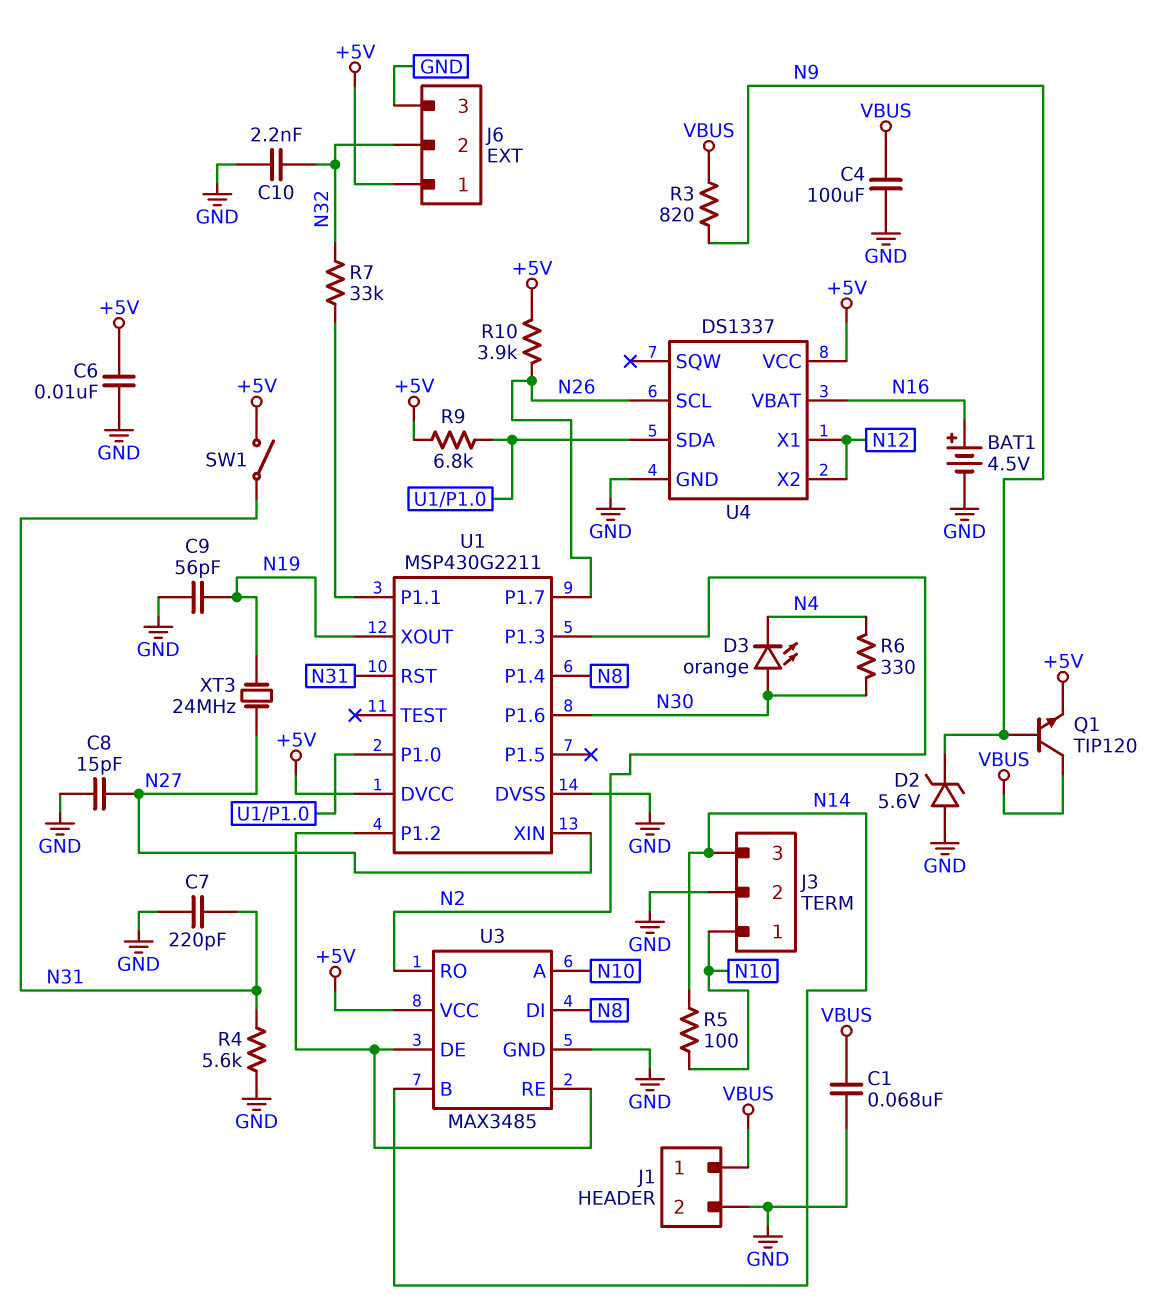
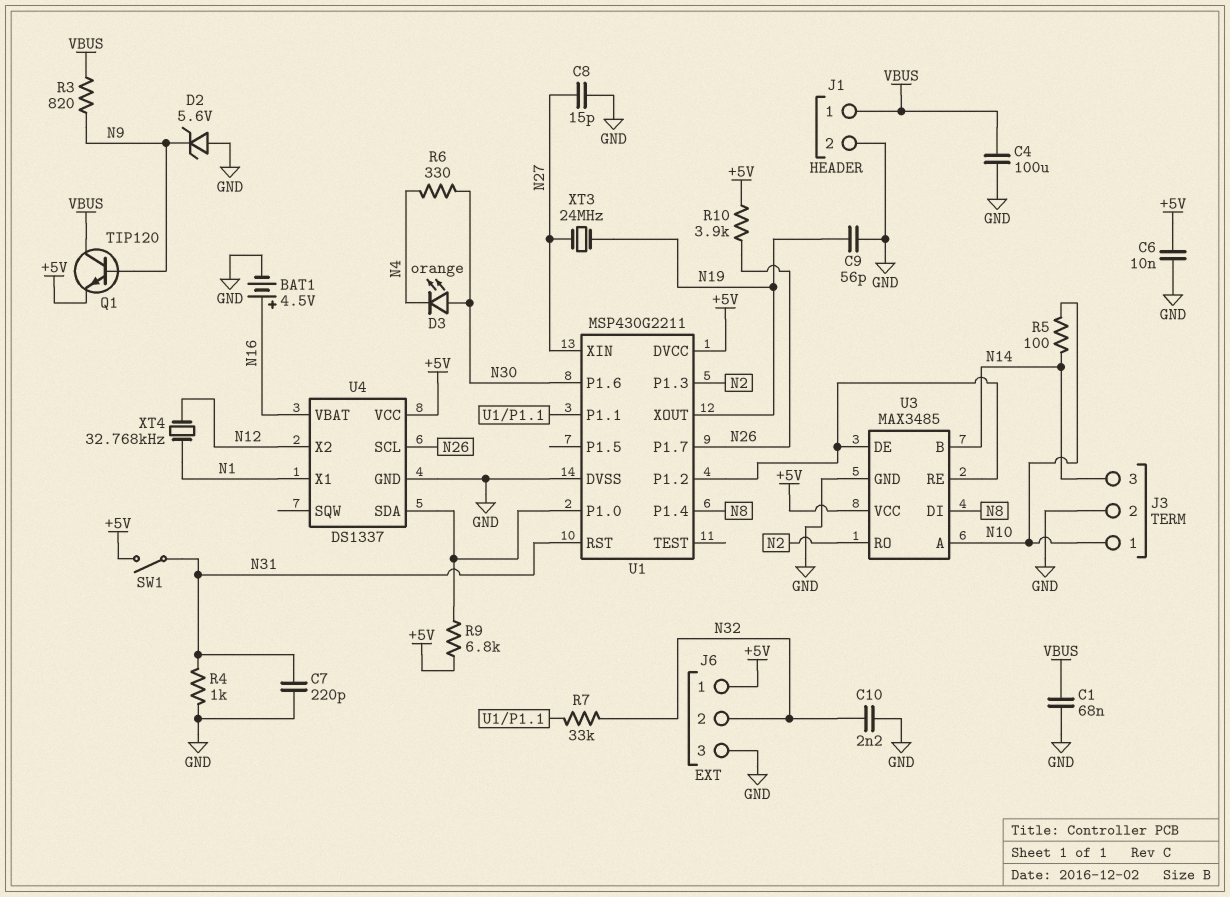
R4: 5.6k (GND, N31) -> 1k (GND, N31)
U4 pin X1: N12 -> N1
XT4: none -> 32.768kHz (N1, N12)

